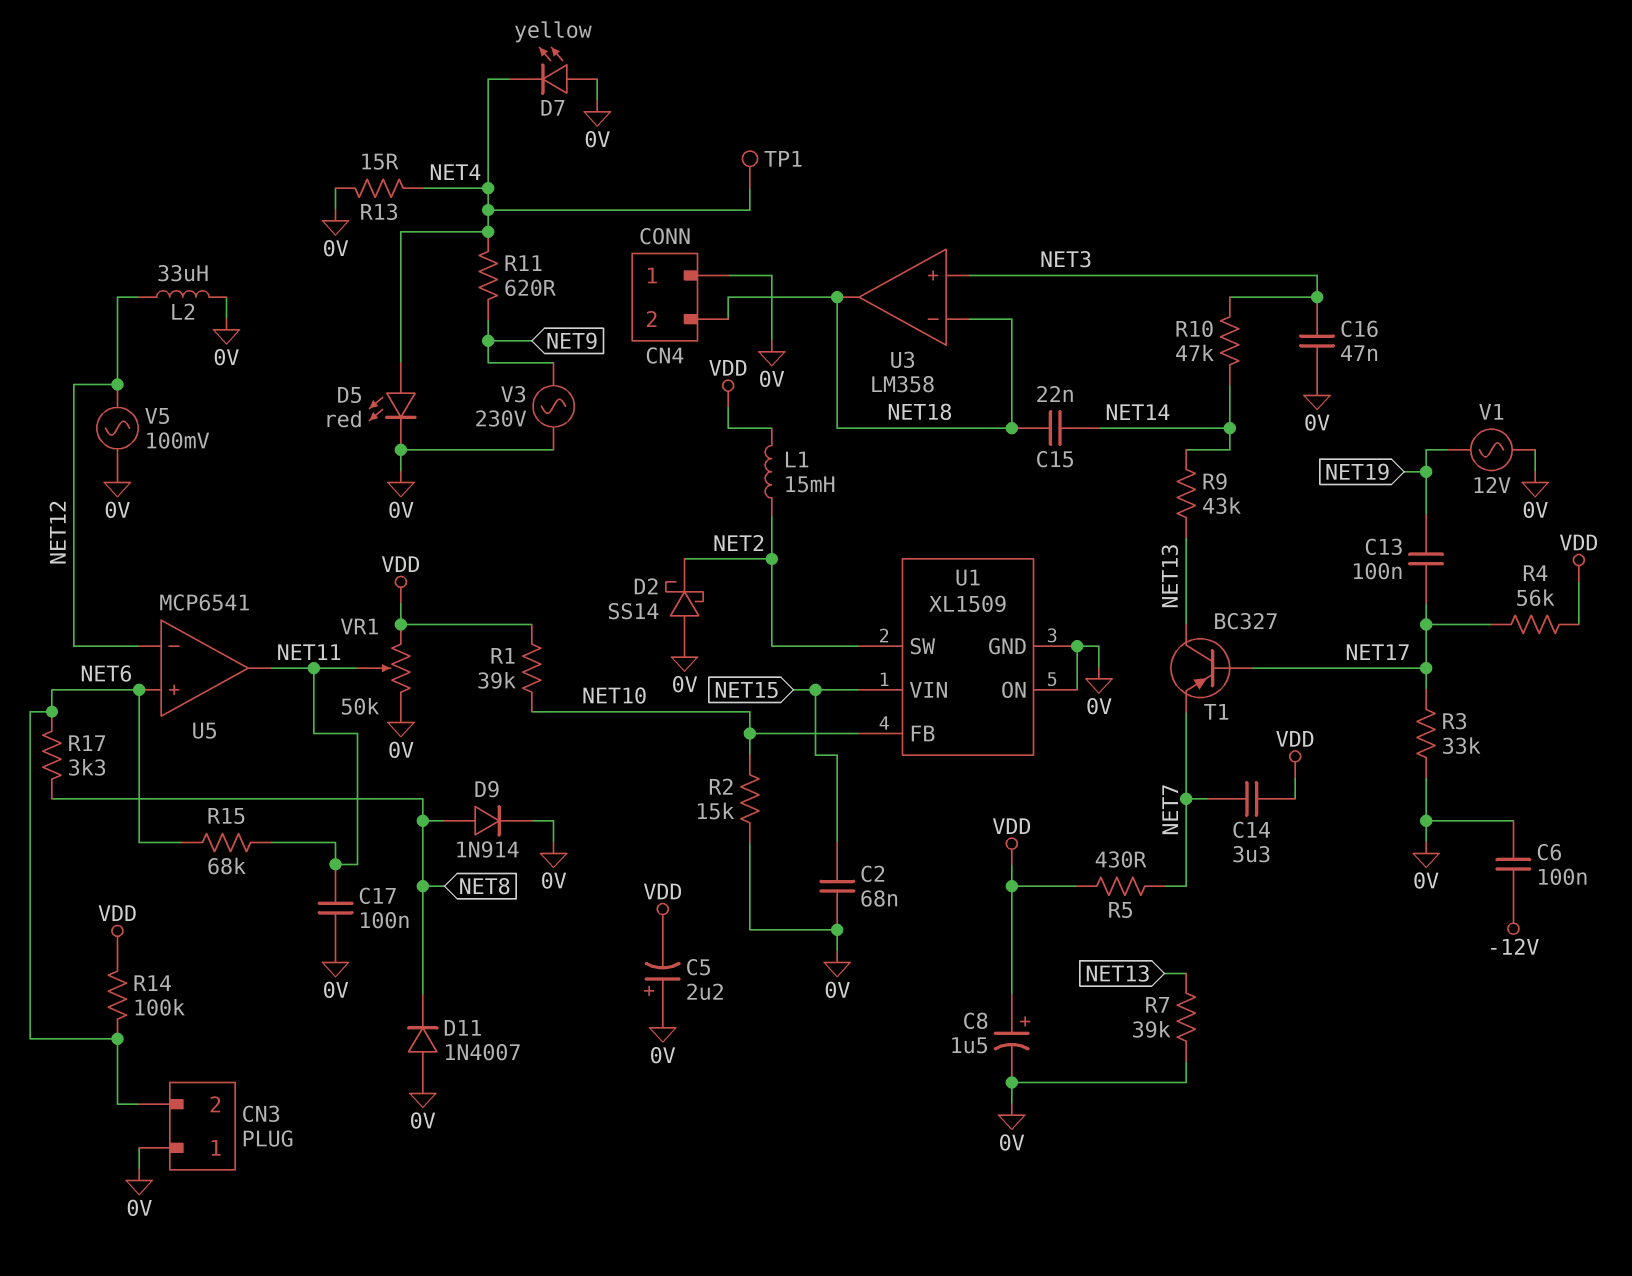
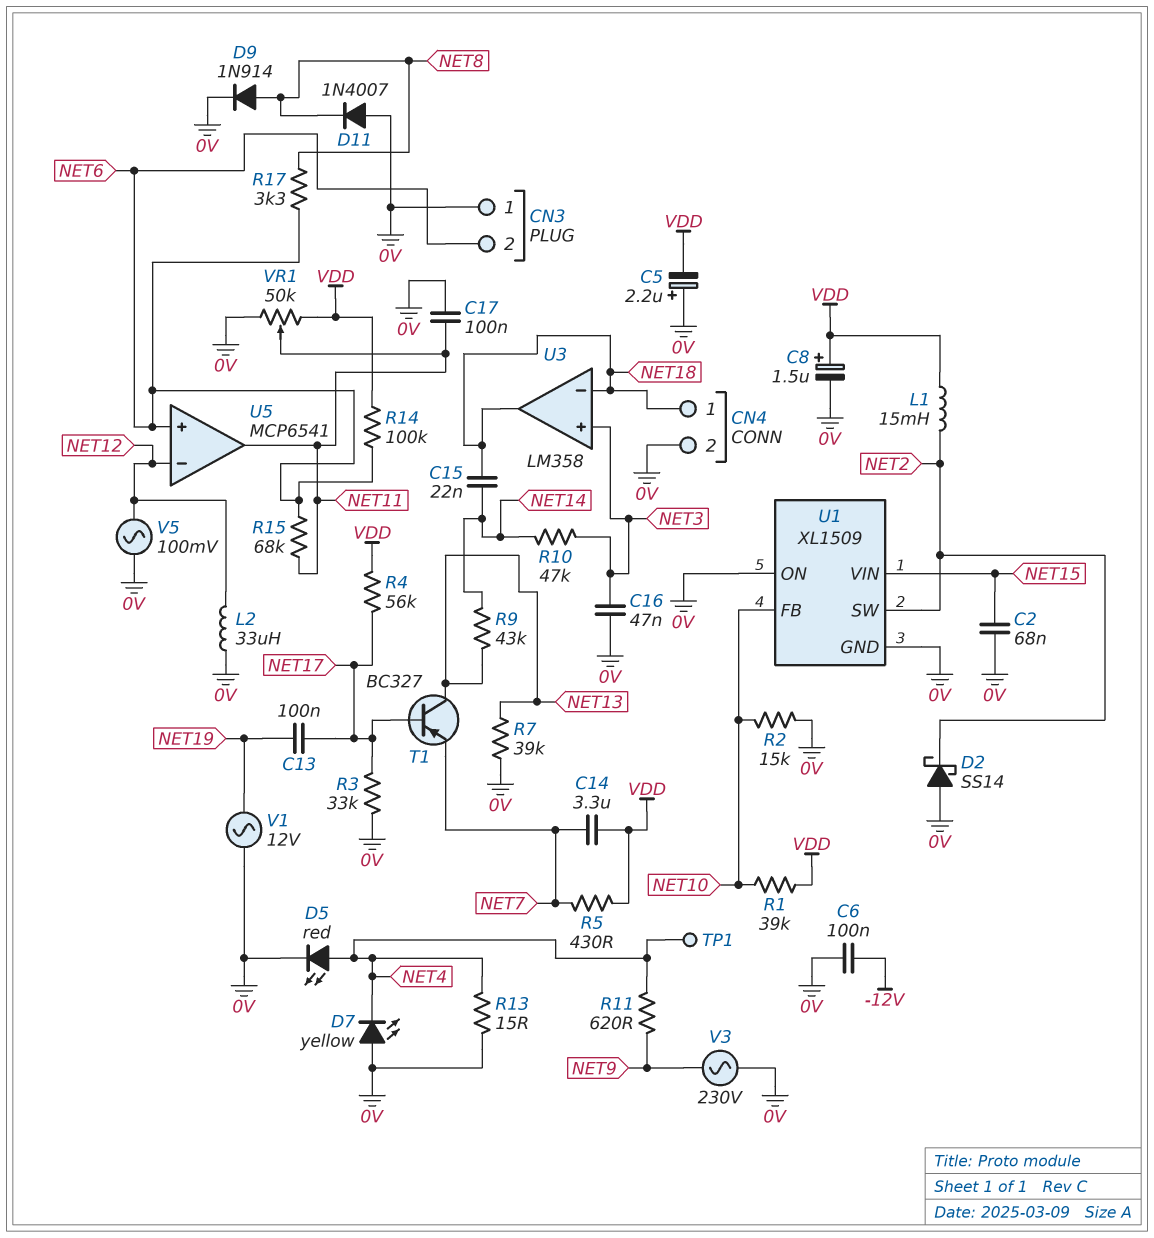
CN4 pin 1: 0V -> NET18
CN4 pin 2: NET18 -> 0V

